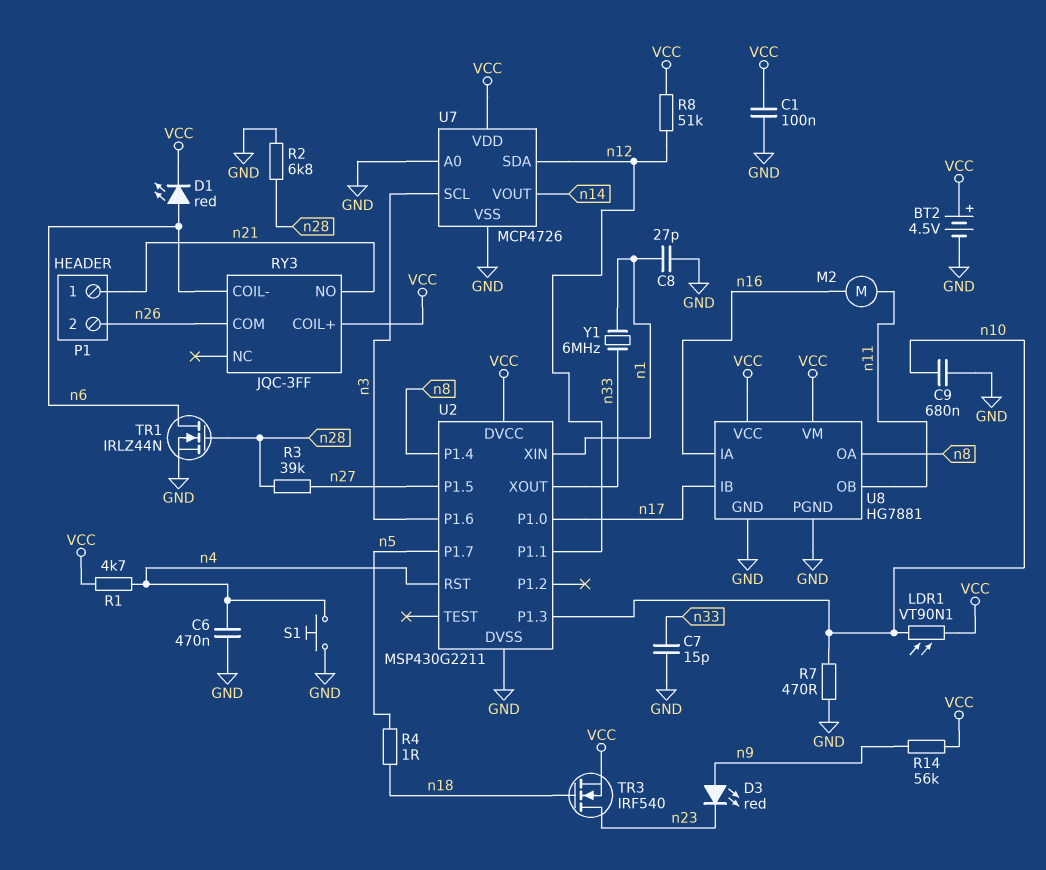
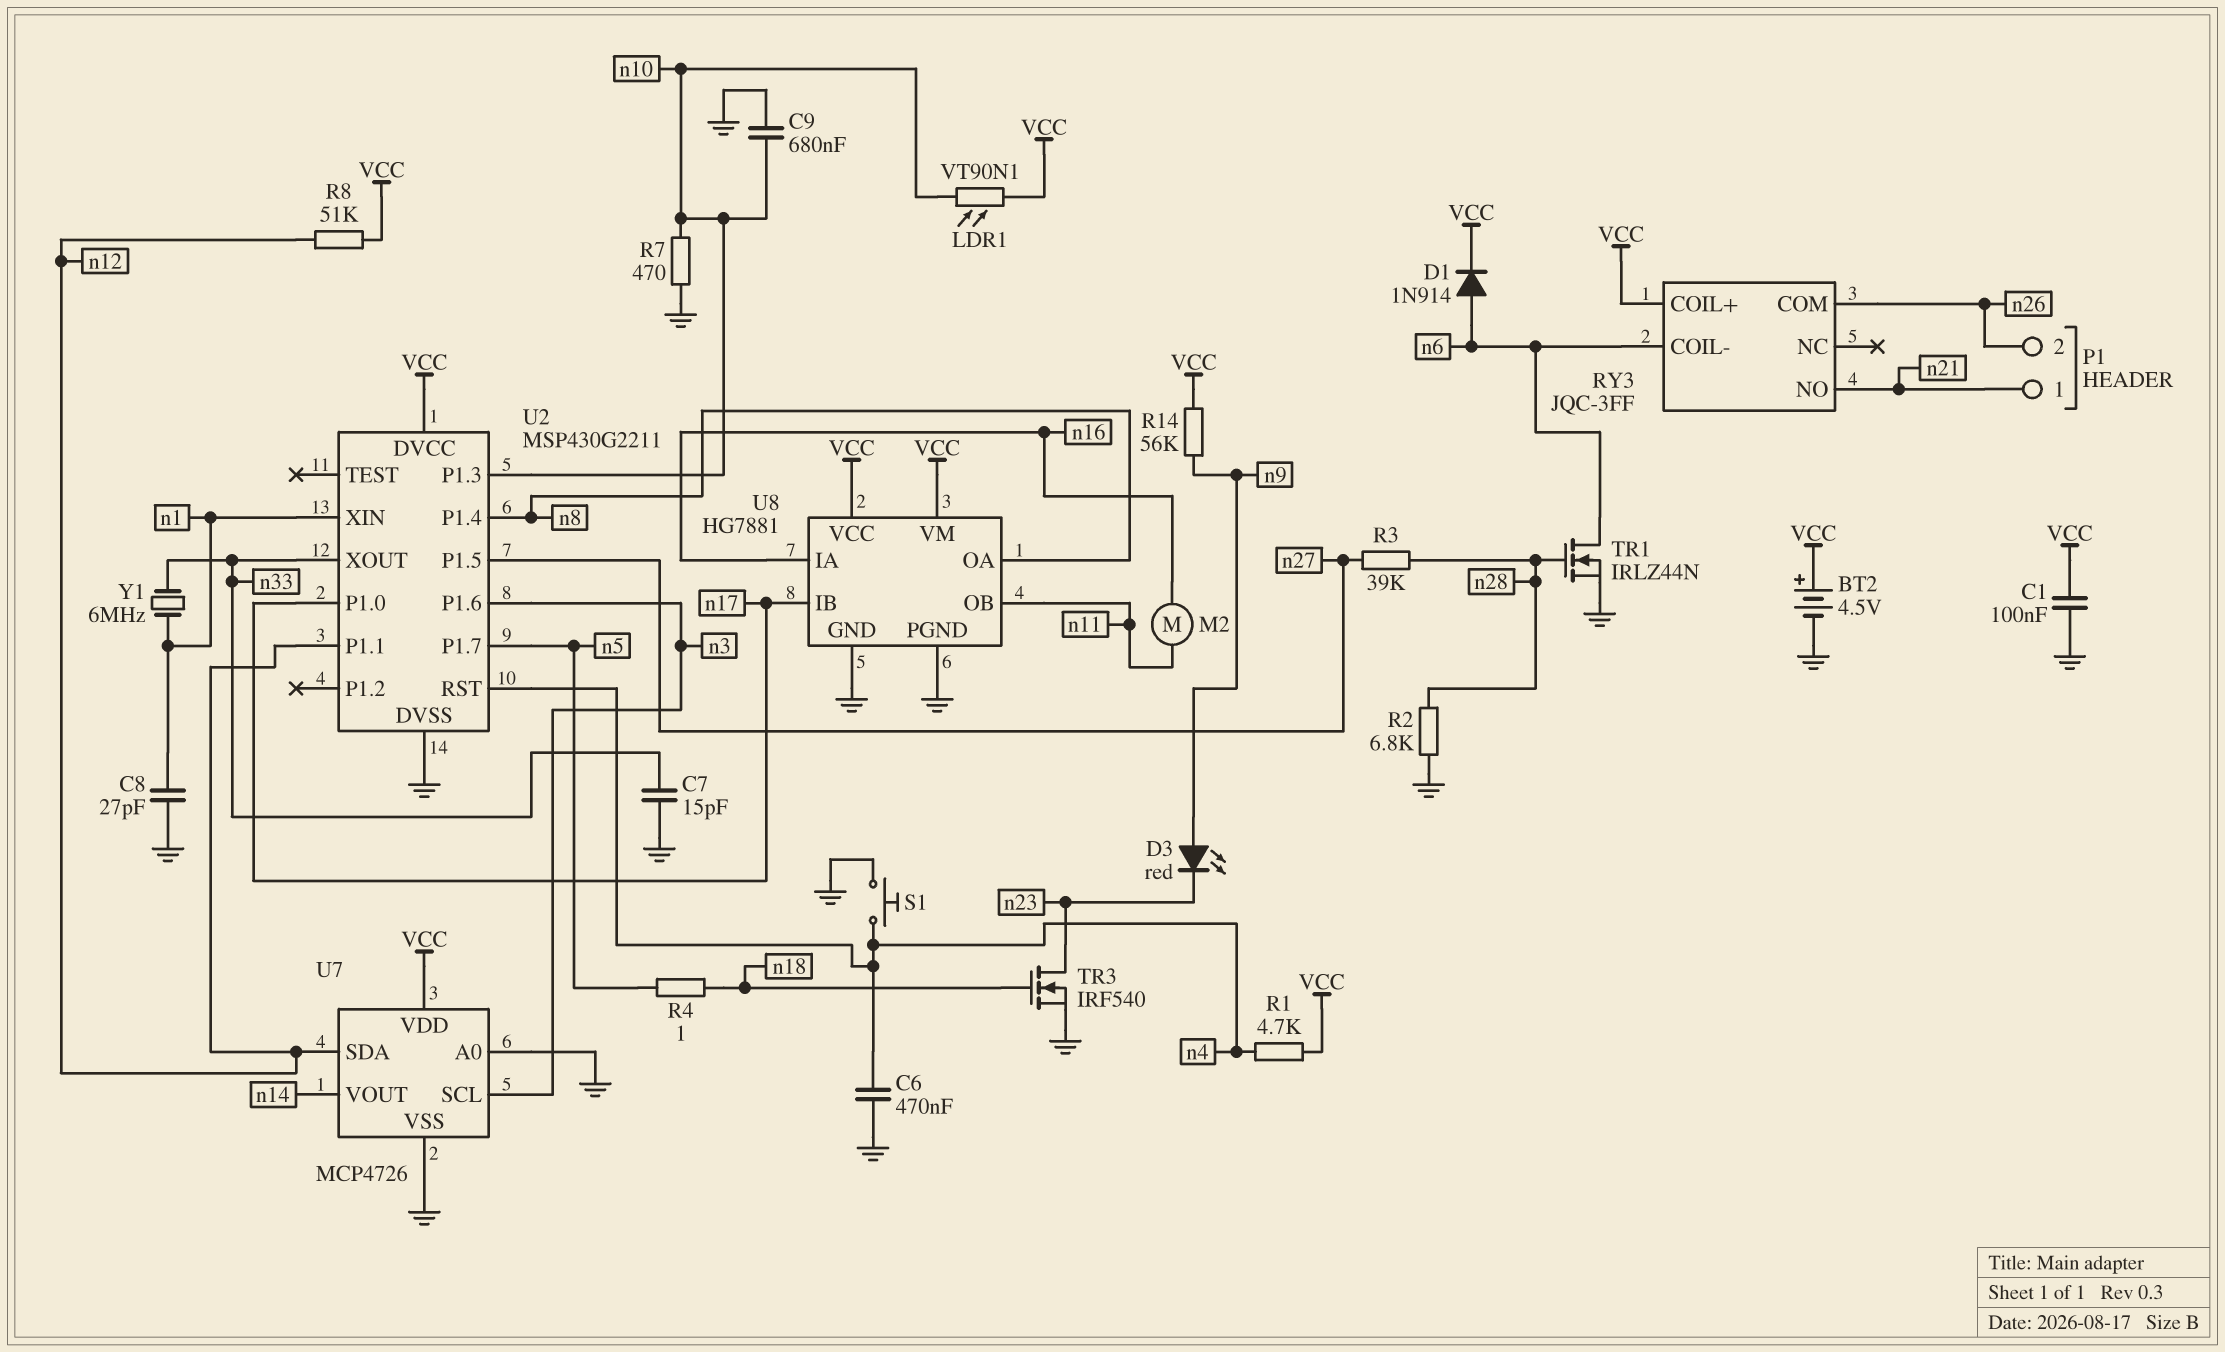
D1: LED red (A n6, K VCC) -> diode 1N914 (A n6, K VCC)
TR3: NMOS IRF540 (G n18, D n23, S VCC) -> NMOS IRF540 (G n18, D n23, S GND)

